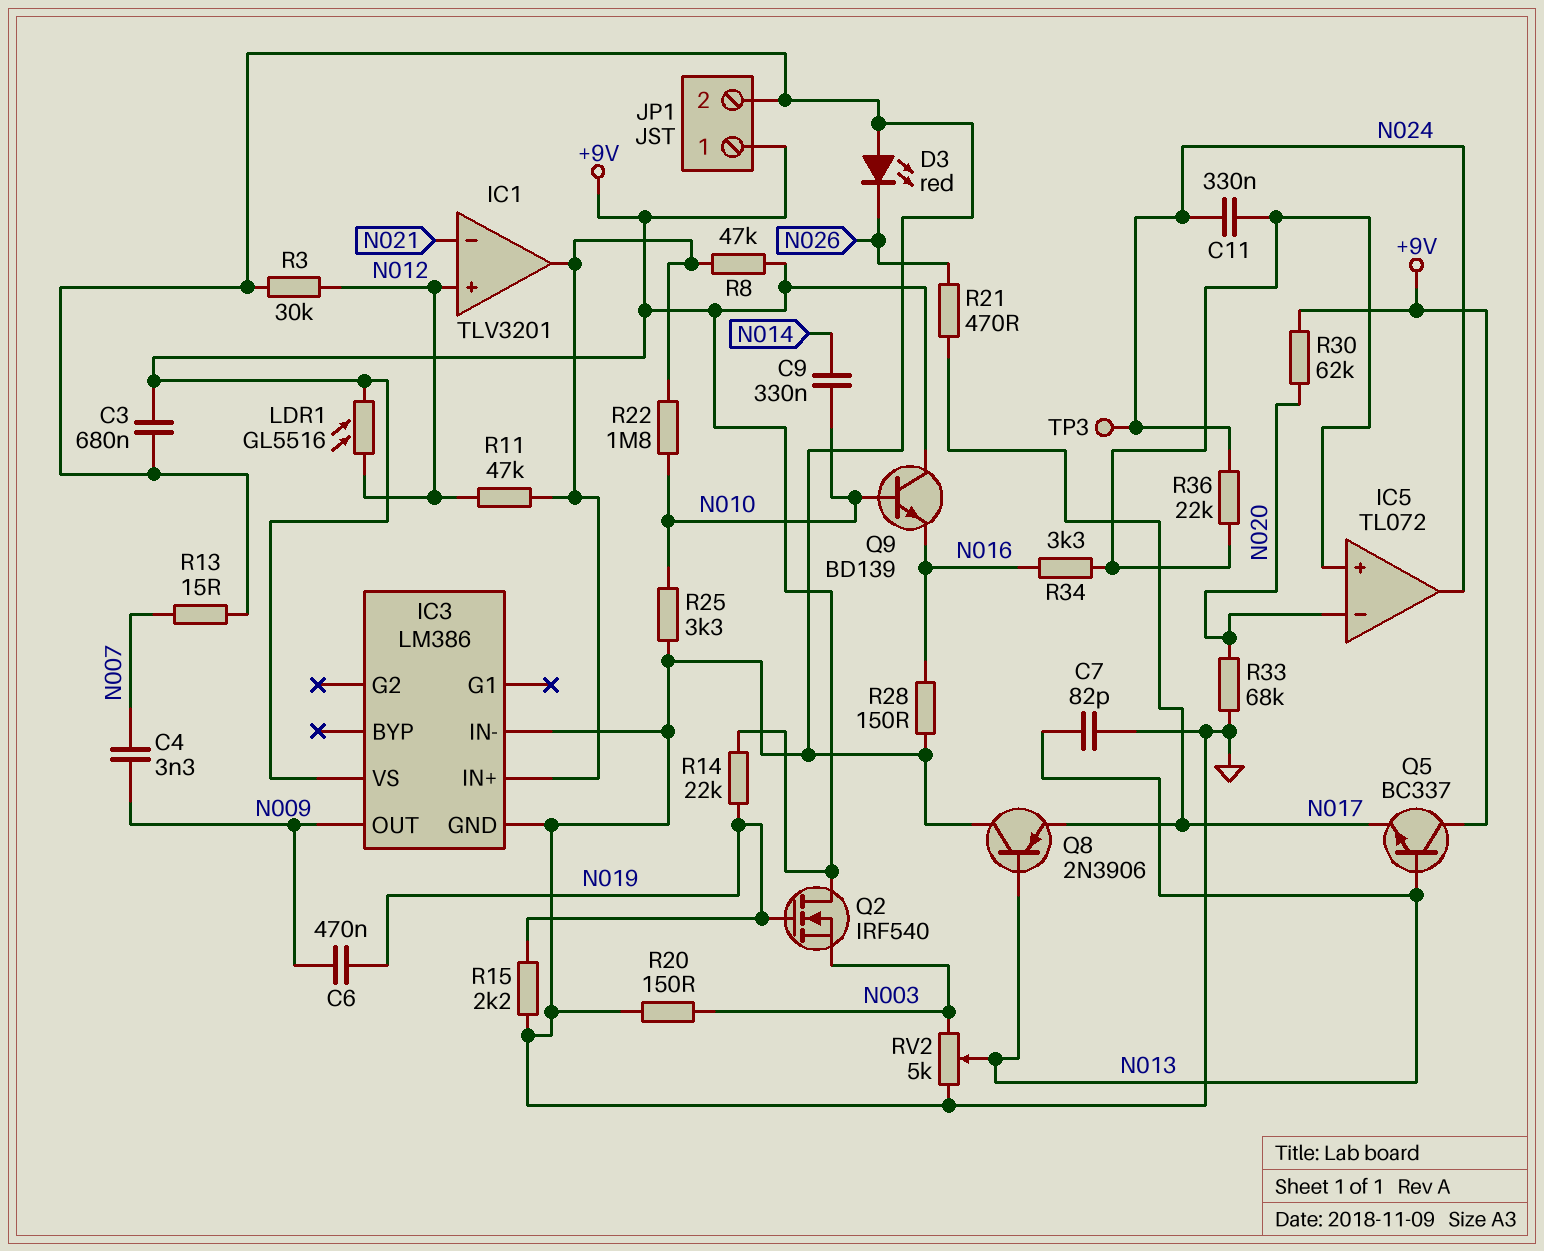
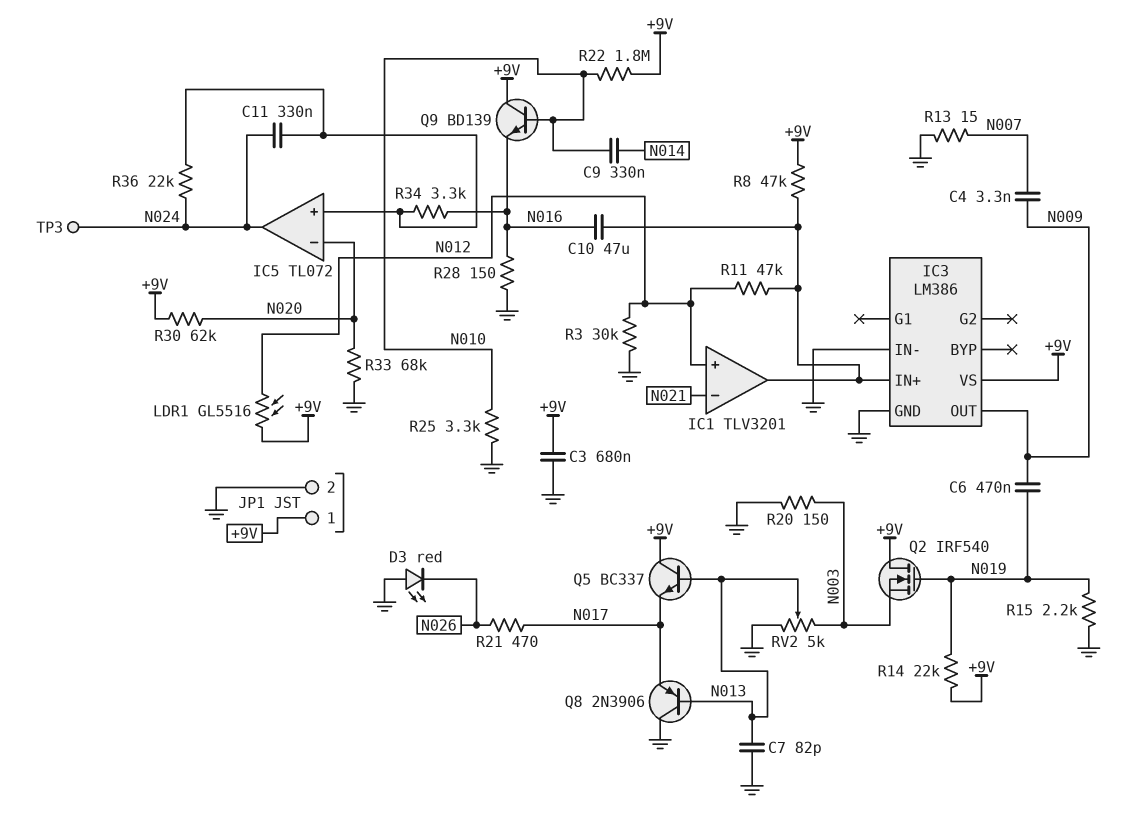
C10: none -> 47uF (IC1/out, N016)
R22: 1.8M (IC1/out, N010) -> 1.8M (+9V, N010)

